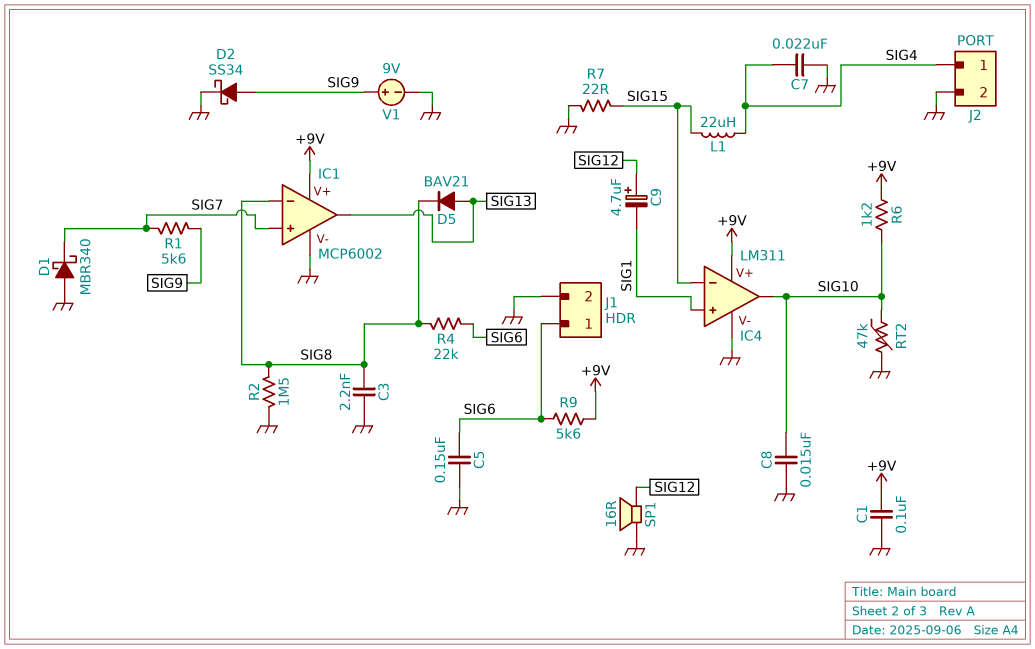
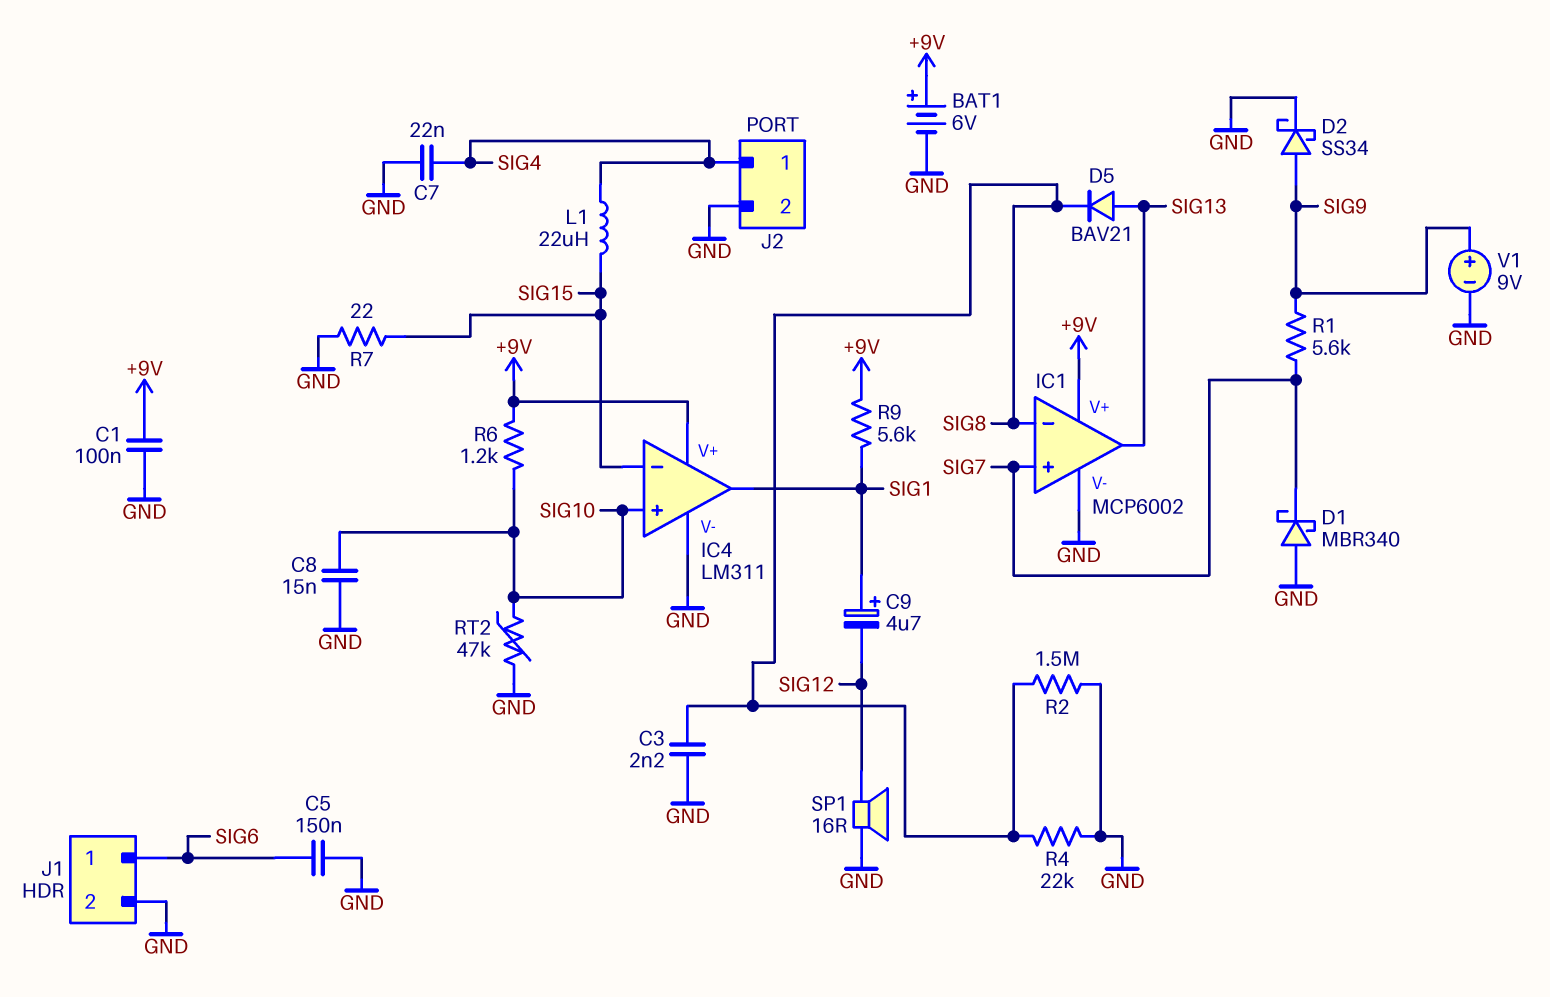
BAT1: none -> 6V (plus +9V, minus GND)
C9: 4.7uF (plus SIG12, minus SIG1) -> 4.7uF (plus SIG1, minus SIG12)
IC4 pin in+: SIG1 -> SIG10
IC4 pin out: SIG10 -> SIG1
R4: 22k (SIG6, SIG8) -> 22k (GND, SIG8)
R9: 5.6k (+9V, SIG6) -> 5.6k (+9V, SIG1)

